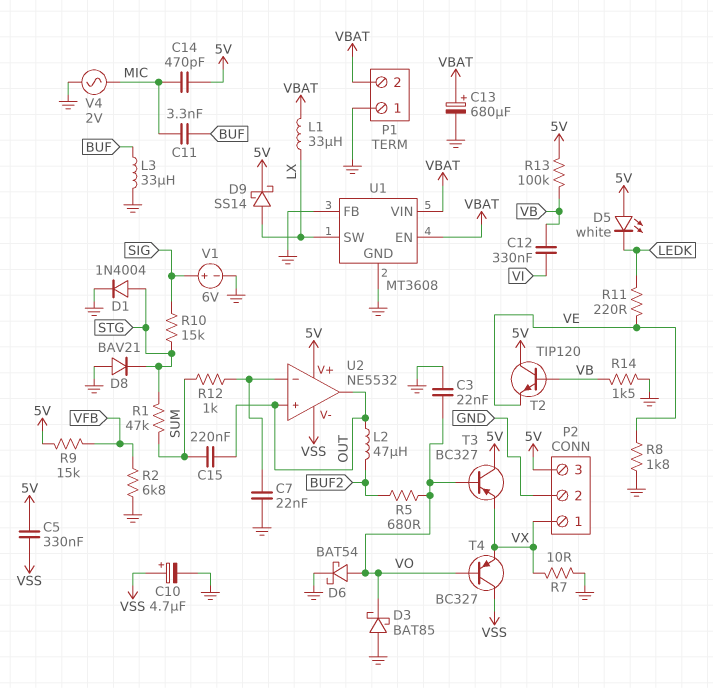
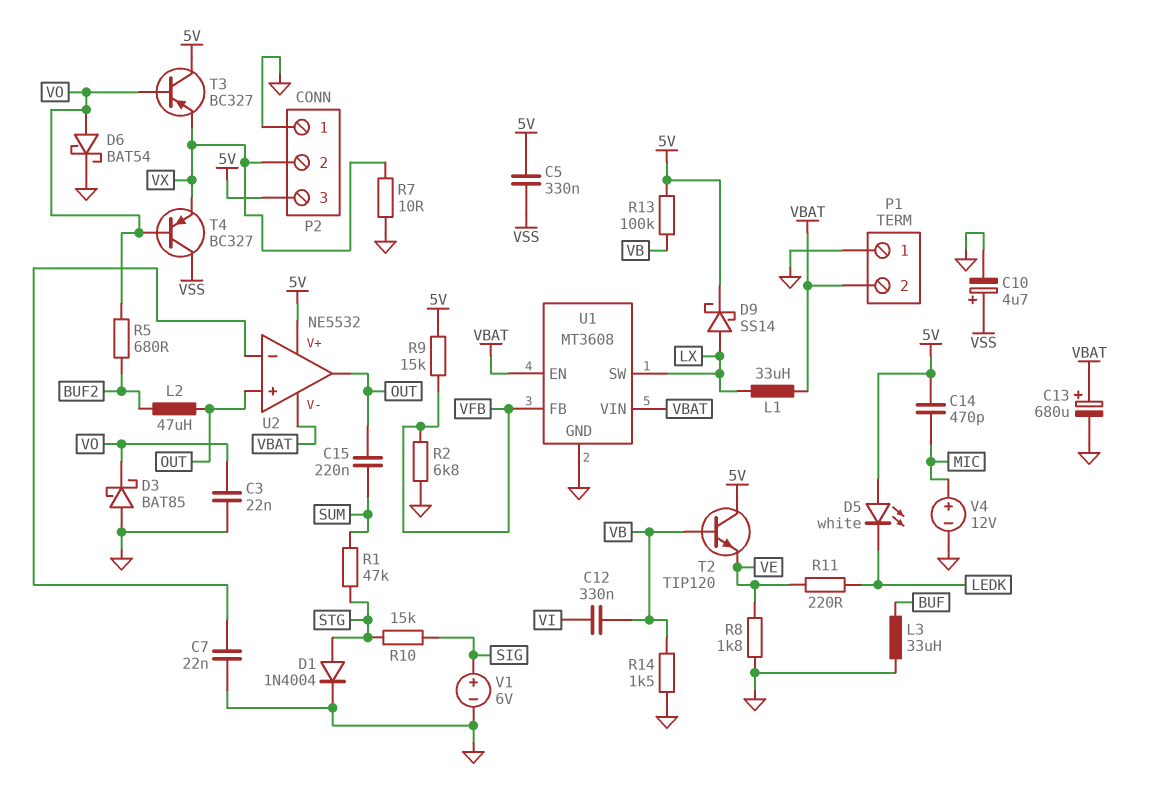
C11: 3.3nF (BUF, MIC) -> none
D8: diode BAV21 (A GND, K STG) -> none
P2 pin 1: VX -> GND
P2 pin 2: GND -> VX
R12: 1k (SUM, U2/in-) -> none
U1 pin FB: GND -> VFB
U2 pin V-: VSS -> VBAT
V4: AC 2V (GND, MIC) -> 12V (plus MIC, minus GND)

